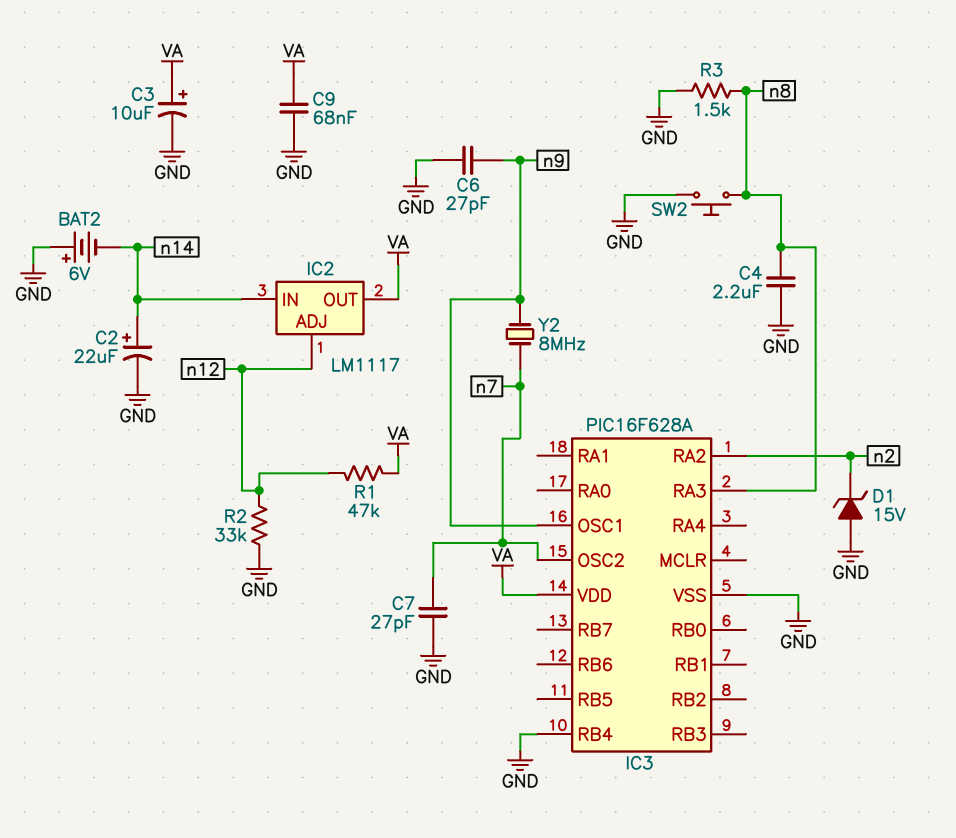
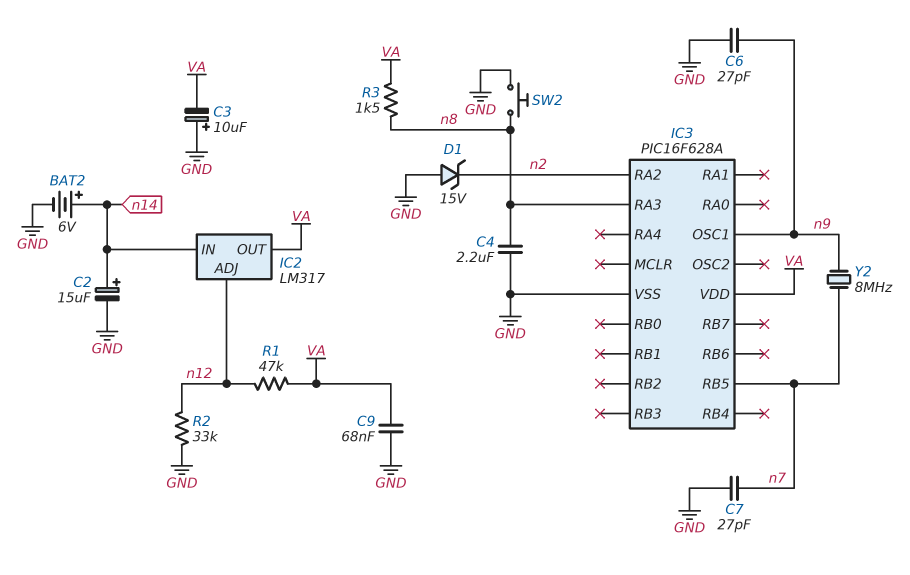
BAT2: 6V (plus GND, minus n14) -> 6V (plus n14, minus GND)
C2: 22uF (plus n14, minus GND) -> 15uF (plus n14, minus GND)
C3: 10uF (plus VA, minus GND) -> 10uF (plus GND, minus VA)
IC2: LM1117 -> LM317
IC3 pin OSC2: n7 -> none
IC3 pin RB4: GND -> none
IC3 pin RB5: none -> n7
R3: 1.5k (GND, n8) -> 1.5k (VA, n8)

